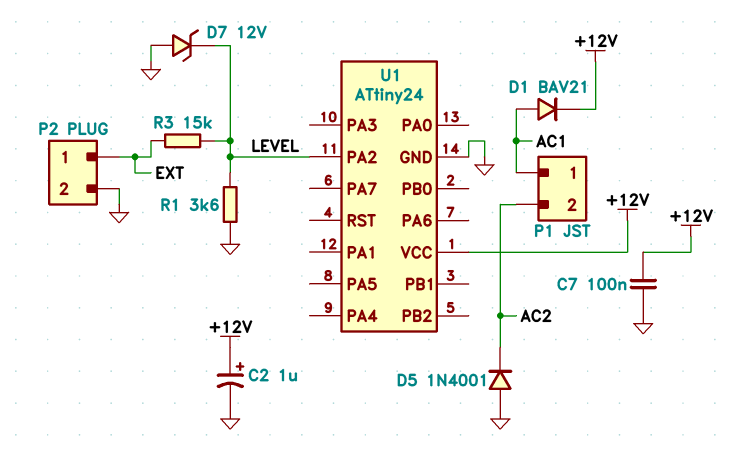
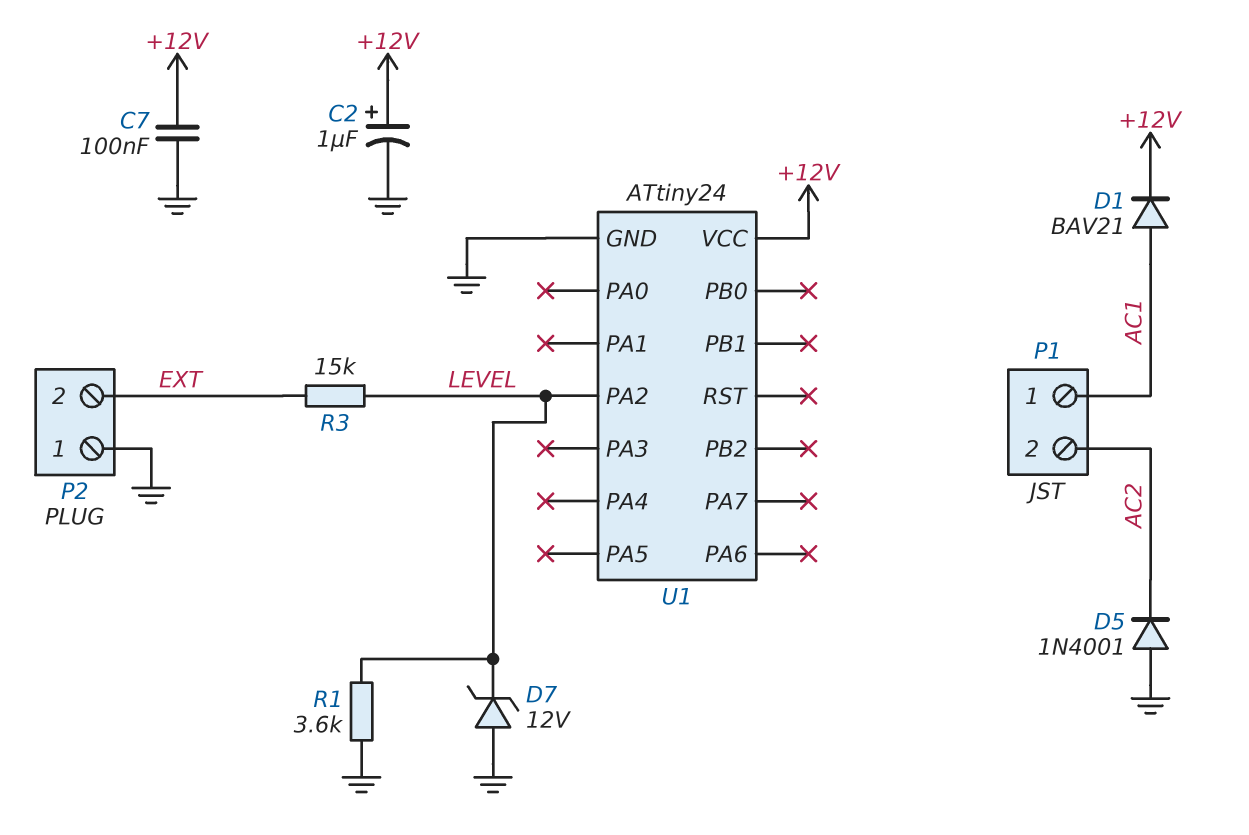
P2 pin 1: EXT -> GND
P2 pin 2: GND -> EXT

